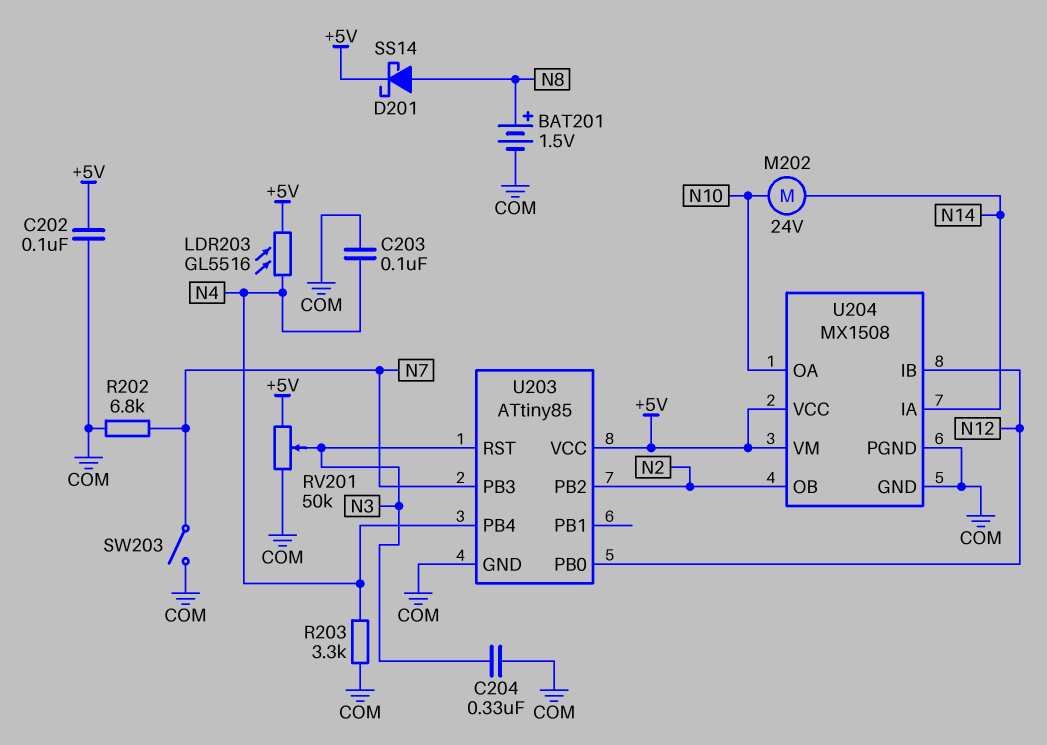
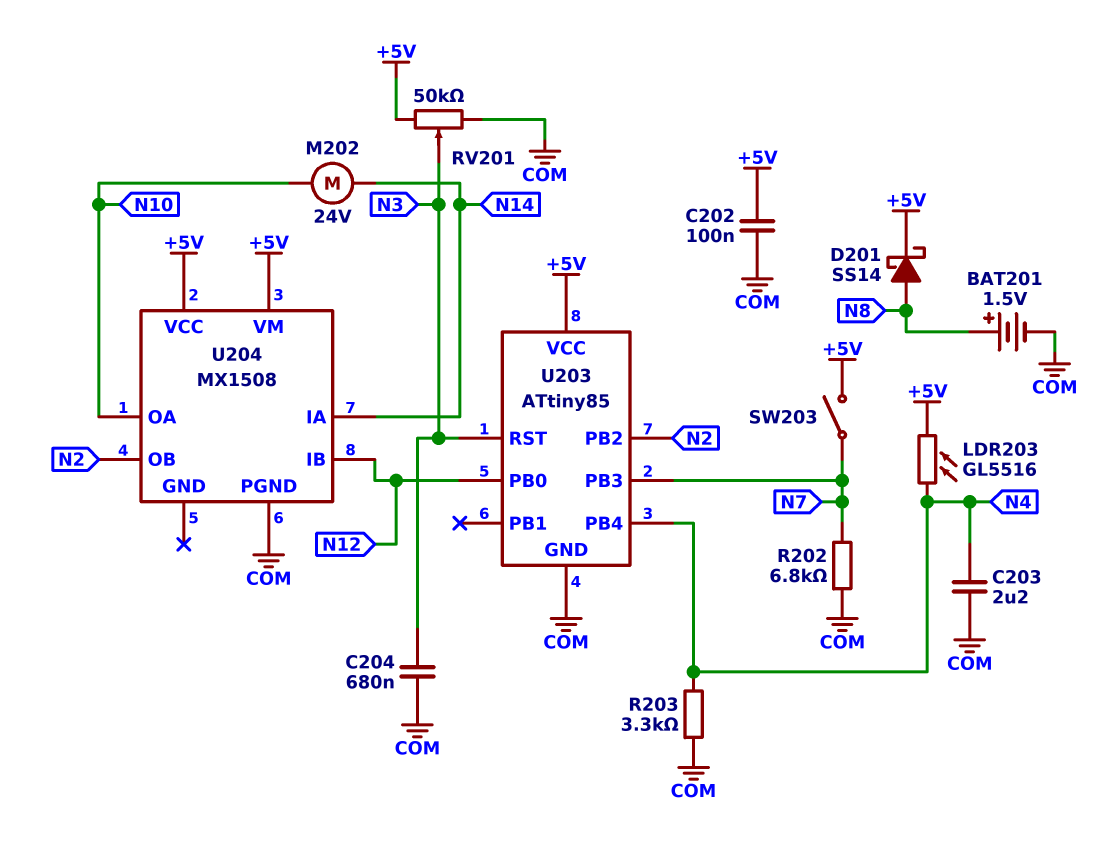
C203: 100nF (COM, N4) -> 2.2uF (COM, N4)
C204: 330nF (COM, N3) -> 680nF (COM, N3)
SW203: switch (COM, N7) -> switch (+5V, N7)
U204 pin GND: COM -> none

